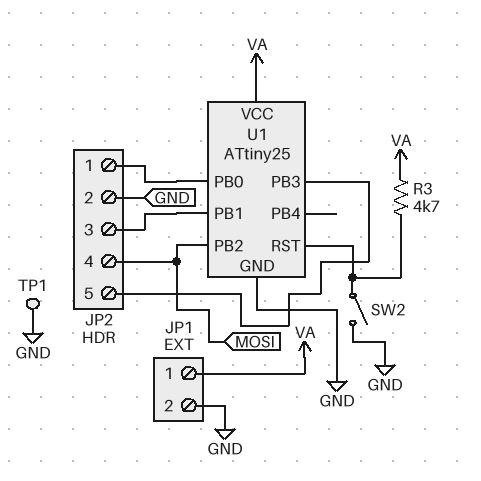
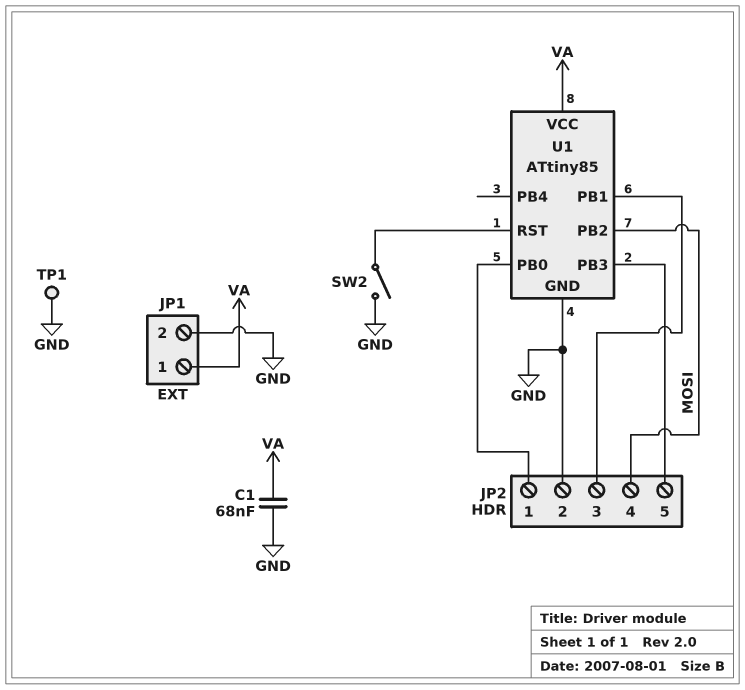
C1: none -> 68nF (GND, VA)
R3: 4.7k (U1/RST, VA) -> none
U1: ATtiny25 -> ATtiny85

